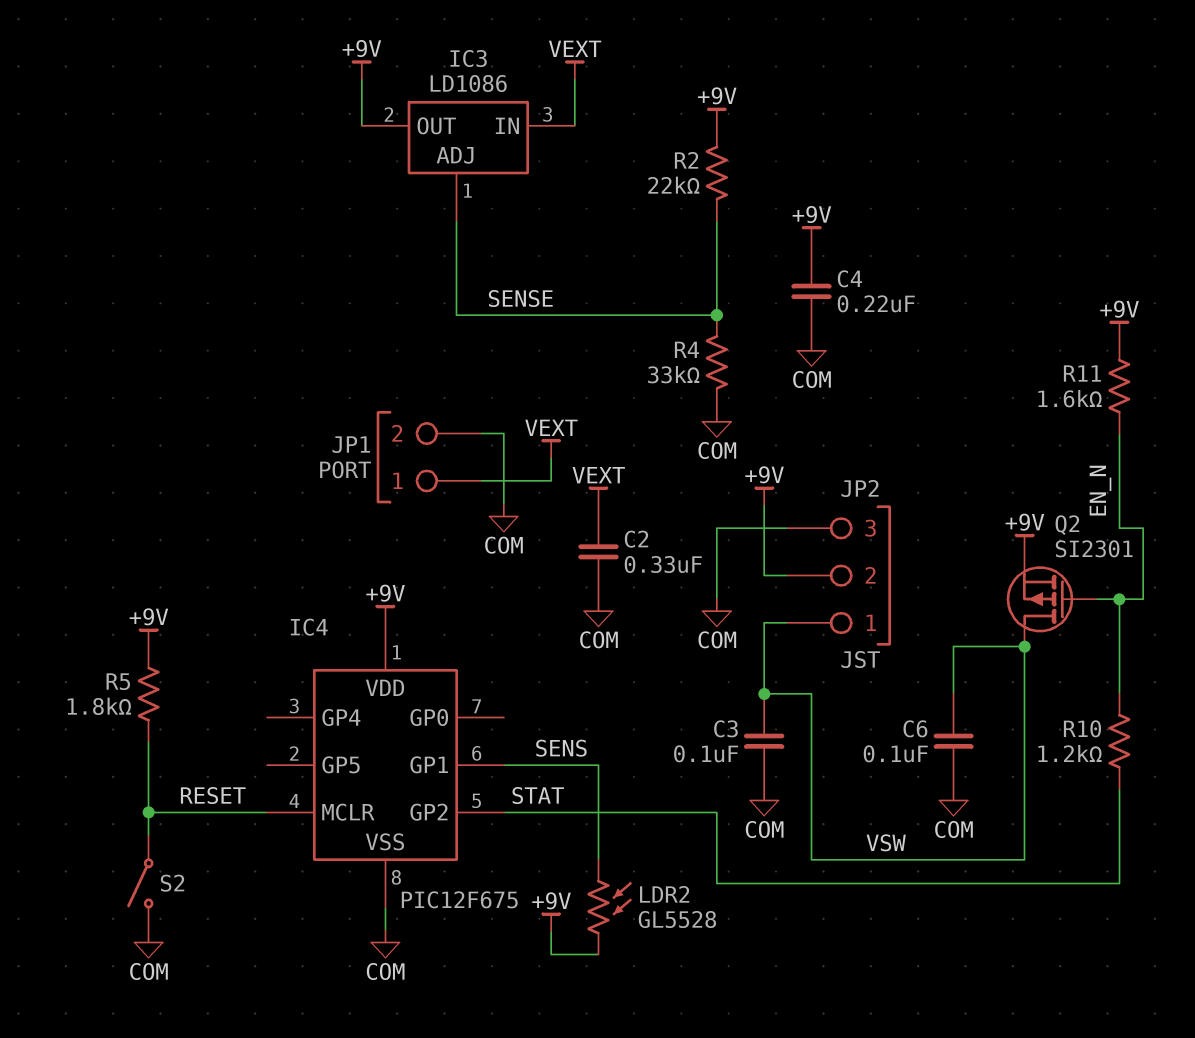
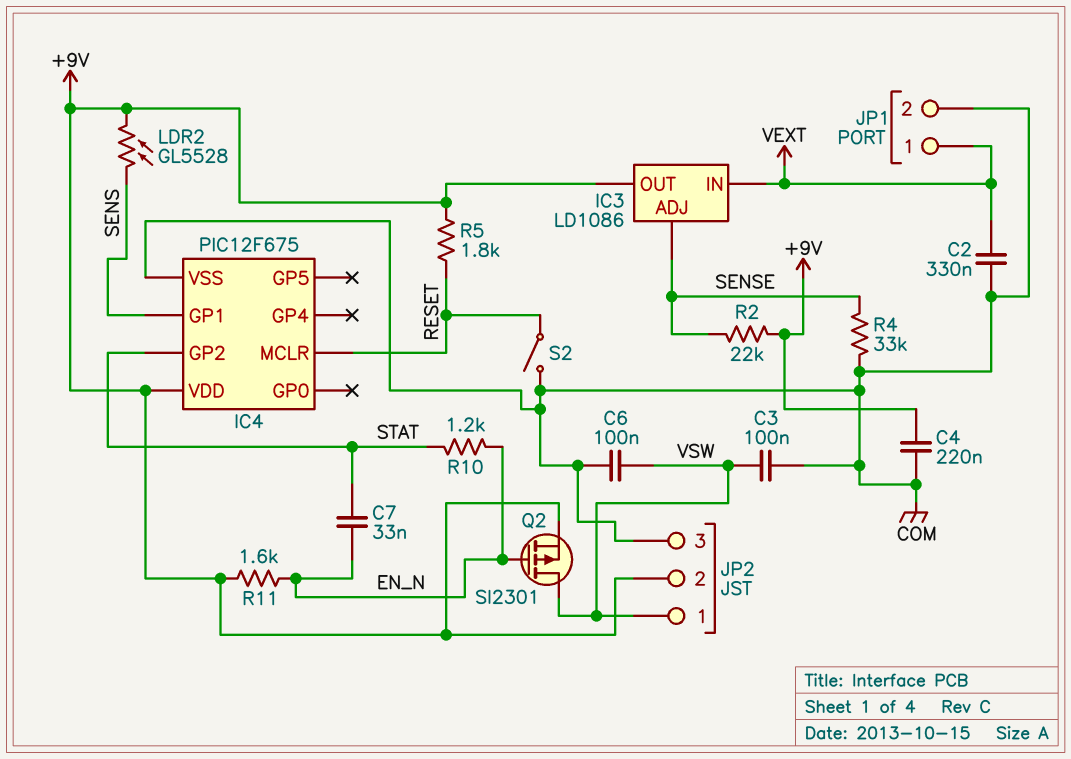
C7: none -> 33nF (EN_N, STAT)

